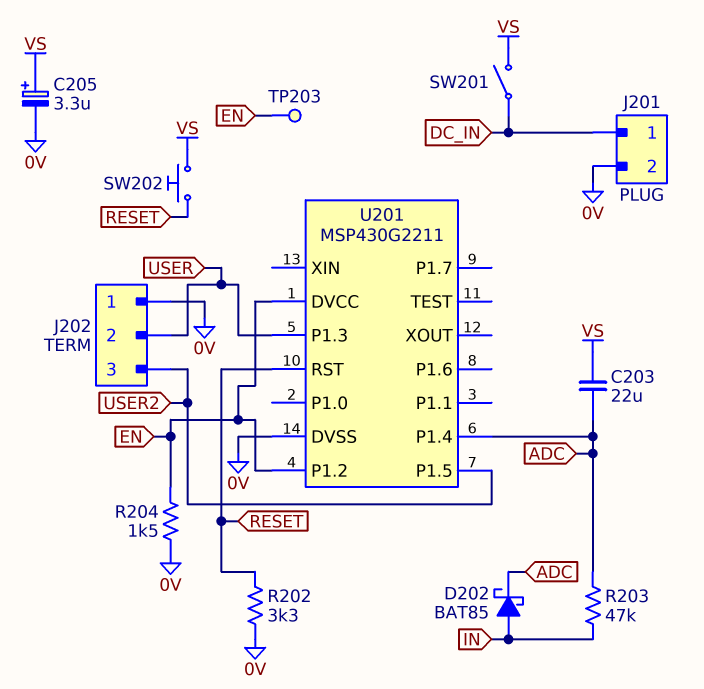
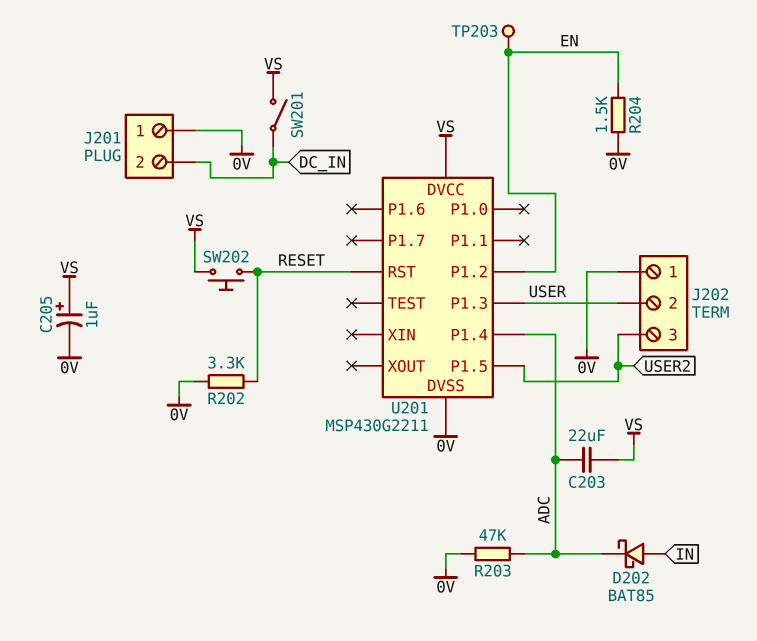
C205: 3.3uF (plus VS, minus 0V) -> 1uF (plus VS, minus 0V)
J201 pin 1: DC_IN -> 0V
J201 pin 2: 0V -> DC_IN
R203: 47k (ADC, IN) -> 47k (0V, ADC)
U201 pin DVCC: EN -> VS

